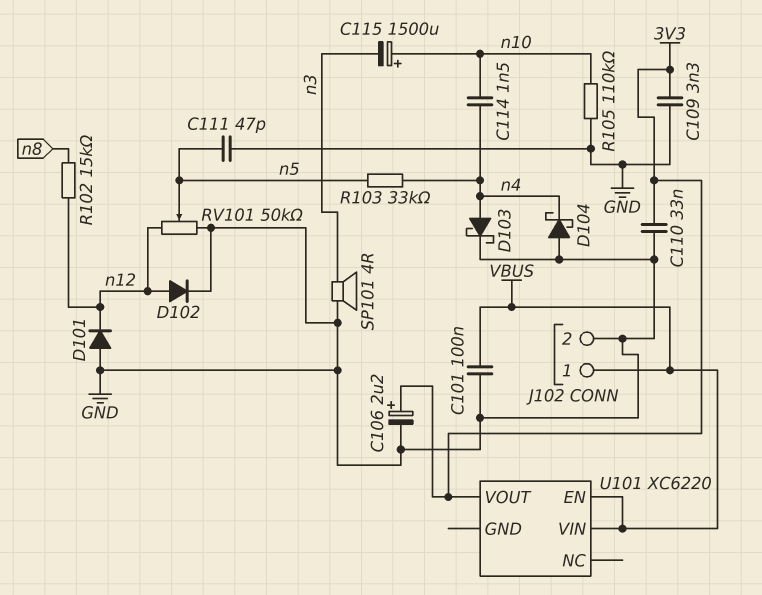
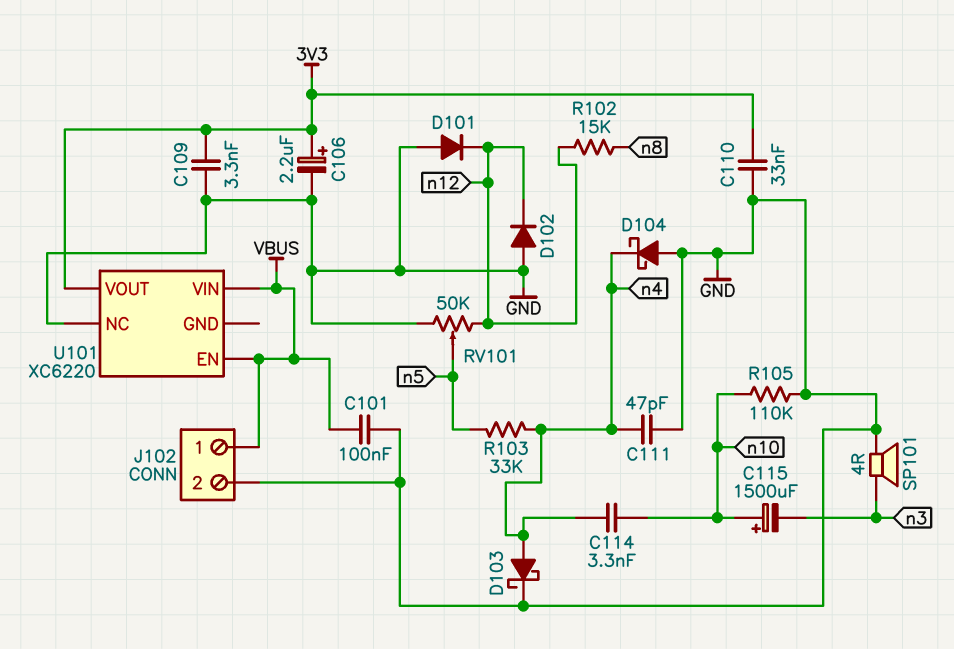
C111: 47pF (GND, n5) -> 47pF (GND, n4)
C114: 1.5nF (n4, n10) -> 3.3nF (n4, n10)
D102: diode (A n12, K GND) -> diode (A GND, K n12)
U101 pin NC: none -> GND

